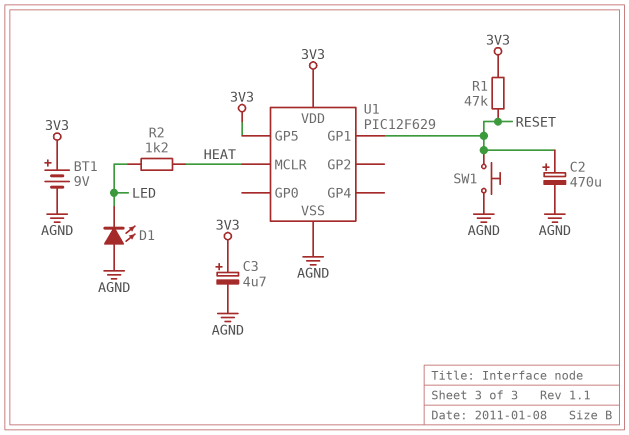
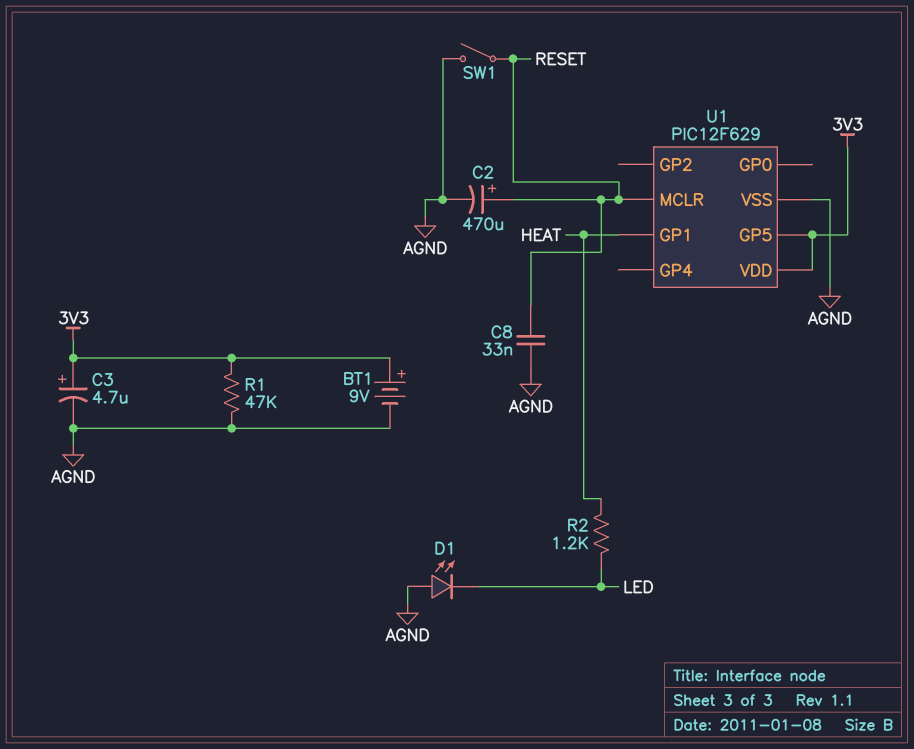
C8: none -> 33nF (AGND, RESET)
R1: 47k (3V3, RESET) -> 47k (3V3, AGND)
SW1: button (AGND, RESET) -> switch (AGND, RESET)
U1 pin GP1: RESET -> HEAT
U1 pin MCLR: HEAT -> RESET

